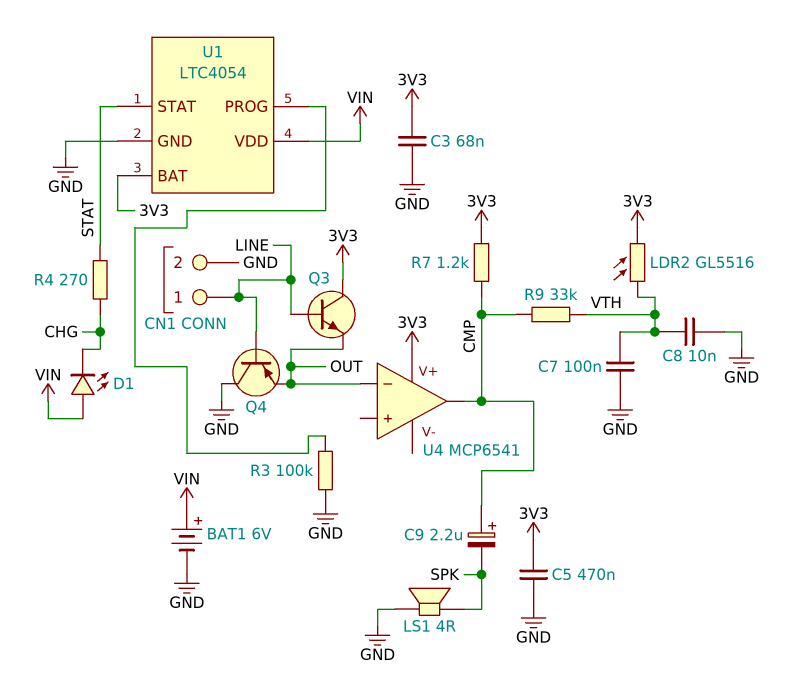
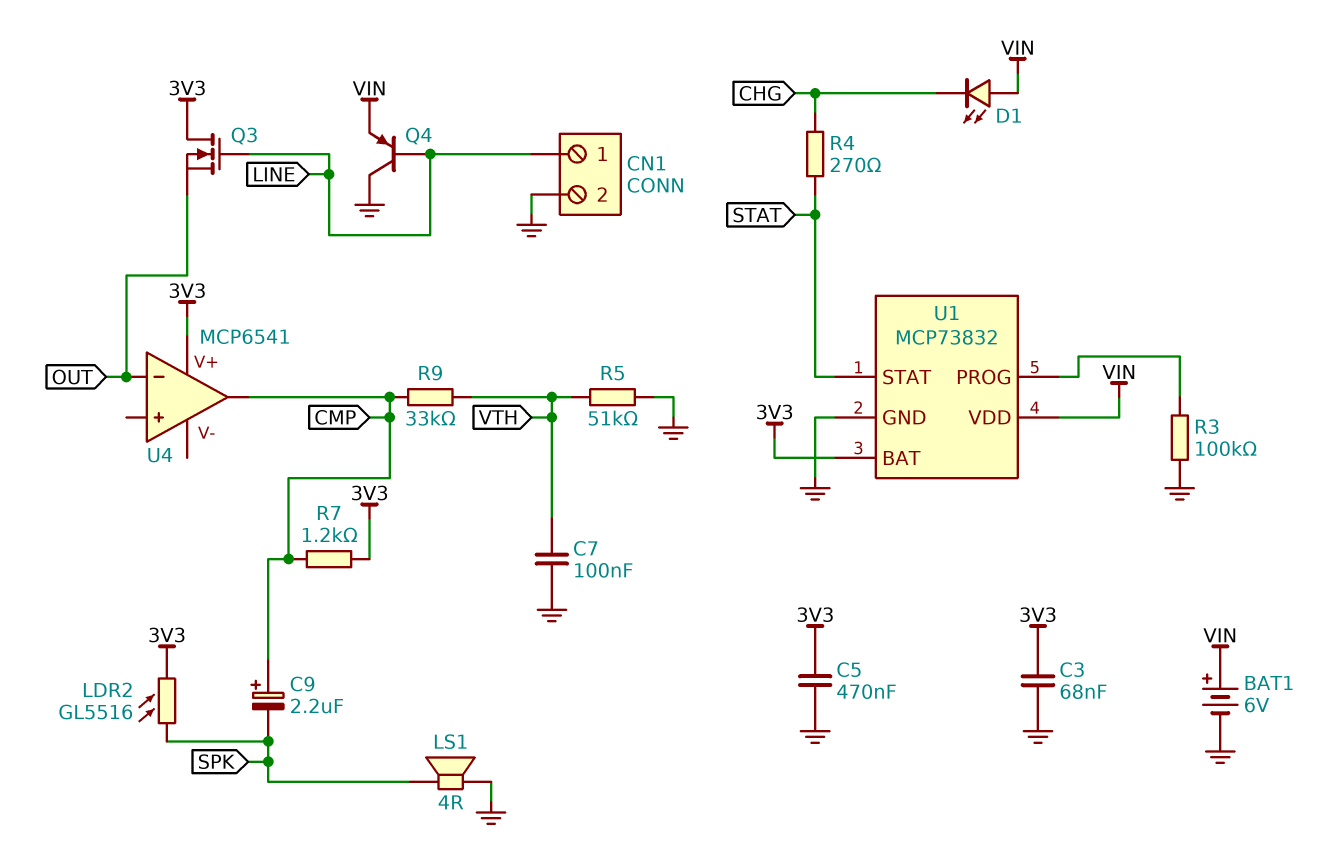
C8: 10nF (GND, VTH) -> none
LDR2: GL5516 (3V3, VTH) -> GL5516 (3V3, SPK)
Q3: NPN (B LINE, C 3V3, E OUT) -> NMOS (G LINE, D 3V3, S OUT)
Q4: PNP (B LINE, C GND, E OUT) -> PNP (B LINE, C GND, E VIN)
R5: none -> 51k (GND, VTH)
U1: LTC4054 -> MCP73832

